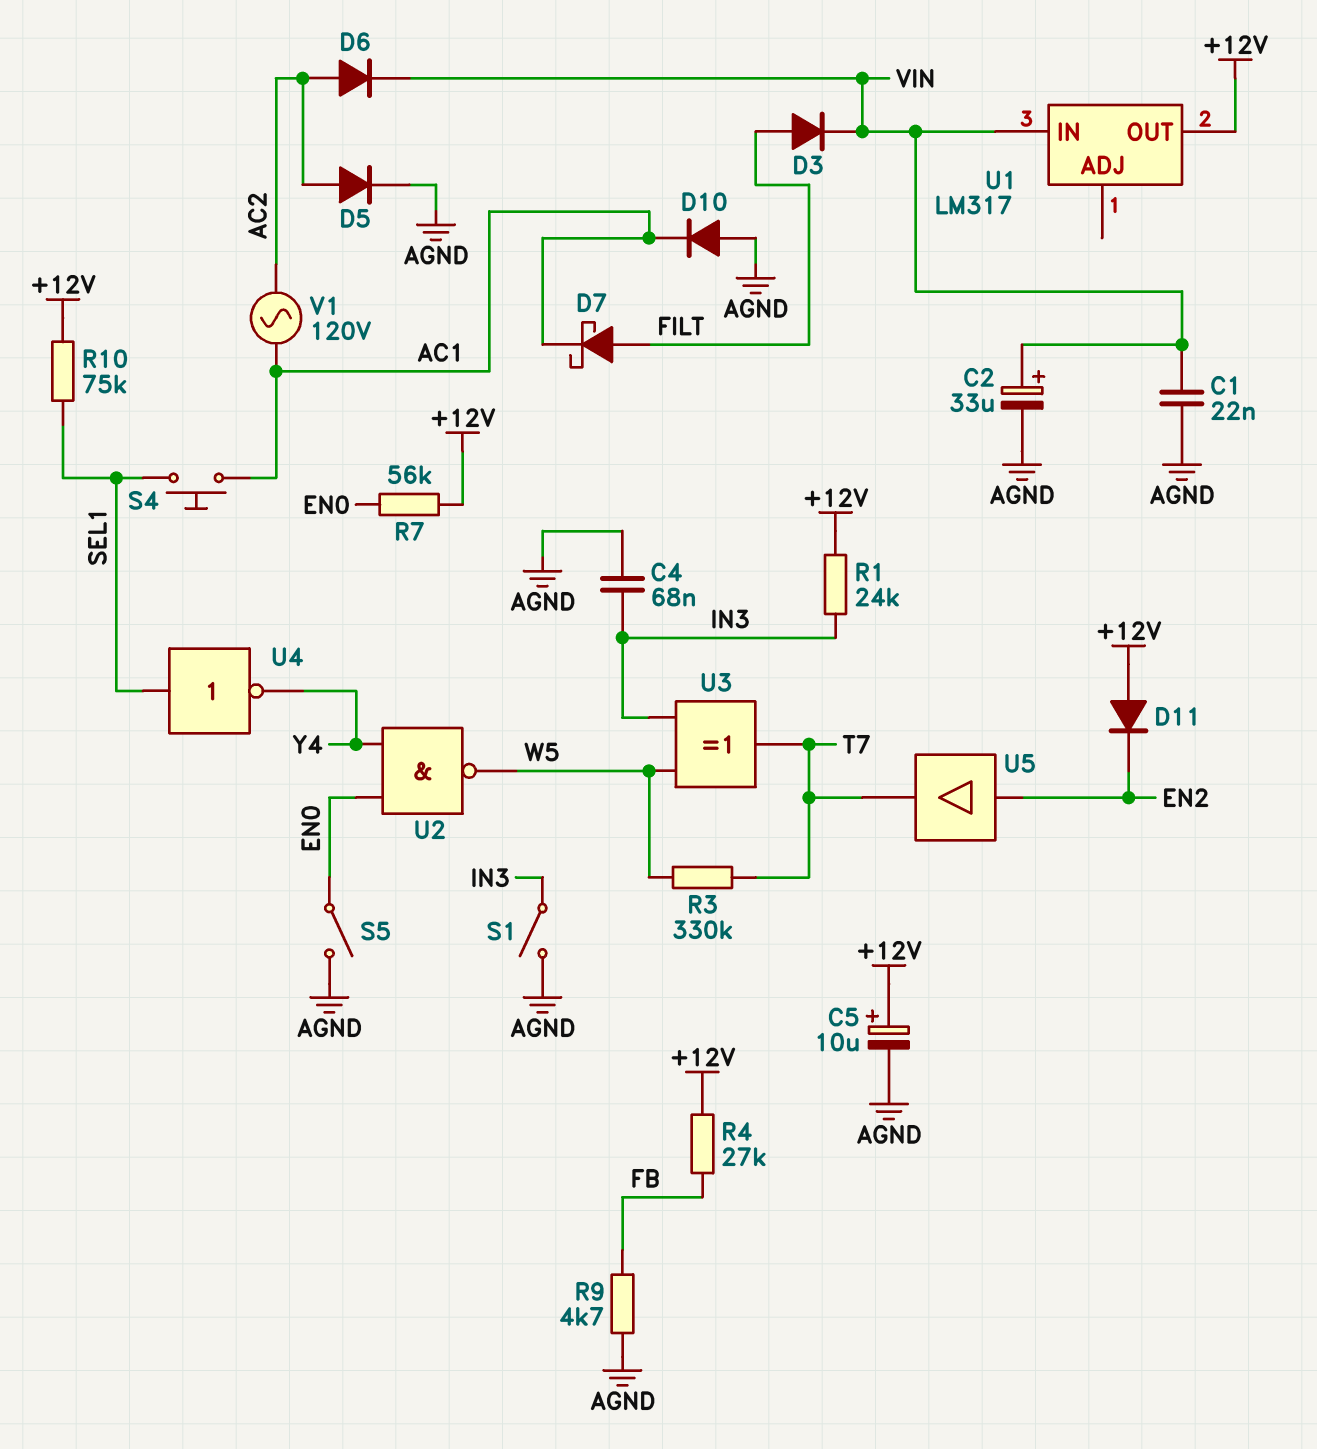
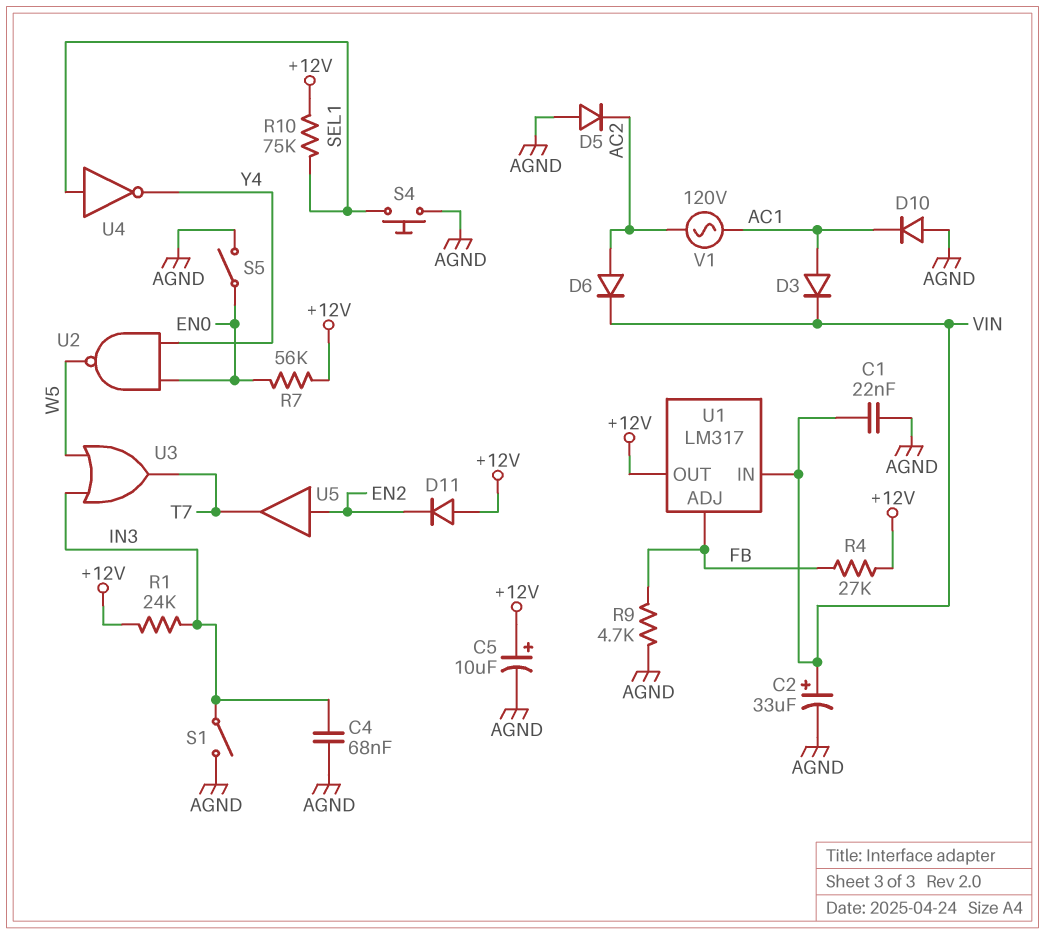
D3: diode (A FILT, K VIN) -> diode (A AC1, K VIN)
D5: diode (A AC2, K AGND) -> diode (A AGND, K AC2)
D7: schottky (A FILT, K AC1) -> none
R3: 330k (T7, W5) -> none
S4: button (AC1, SEL1) -> button (AGND, SEL1)
U1 pin ADJ: none -> FB
U3: XOR (in IN3, in W5, out T7) -> OR (in IN3, in W5, out T7)

